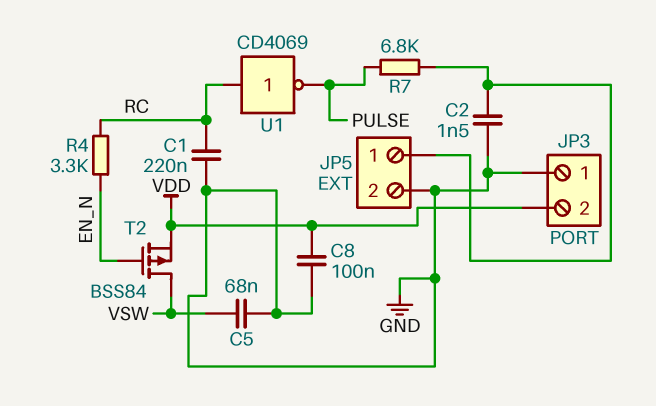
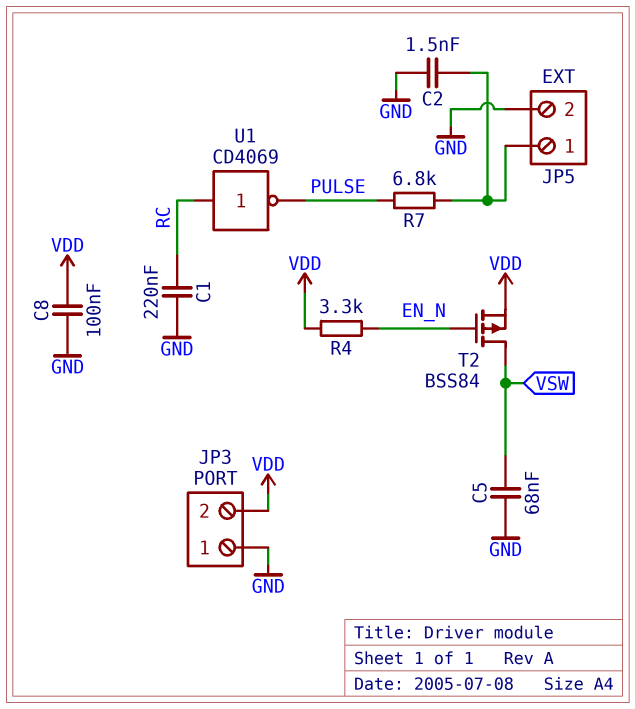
R4: 3.3k (EN_N, RC) -> 3.3k (EN_N, VDD)

